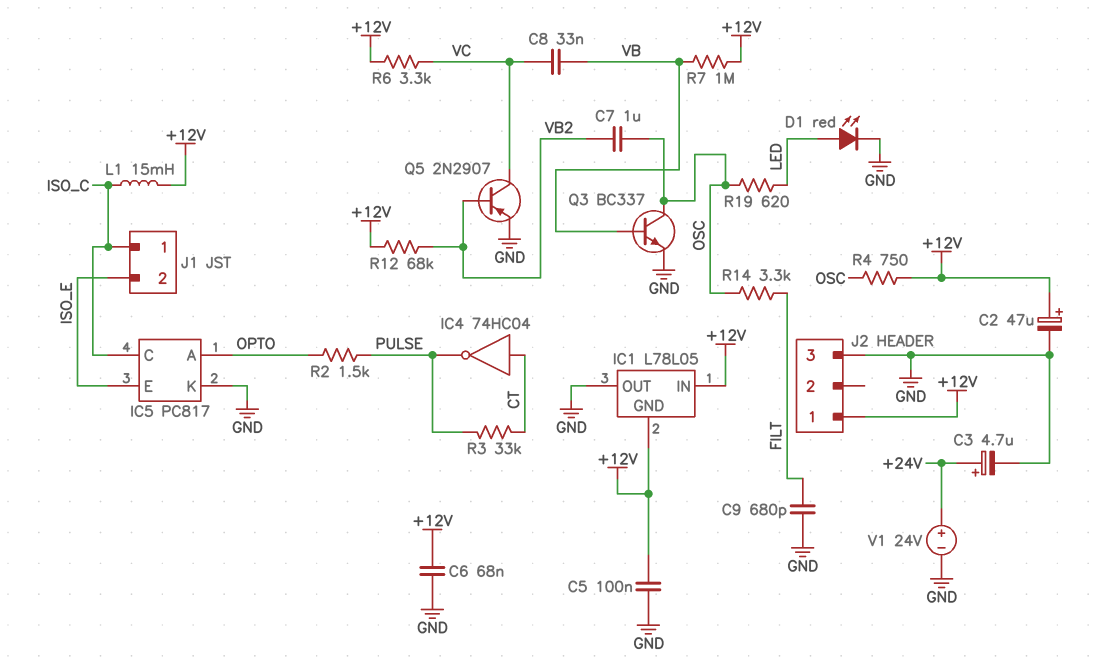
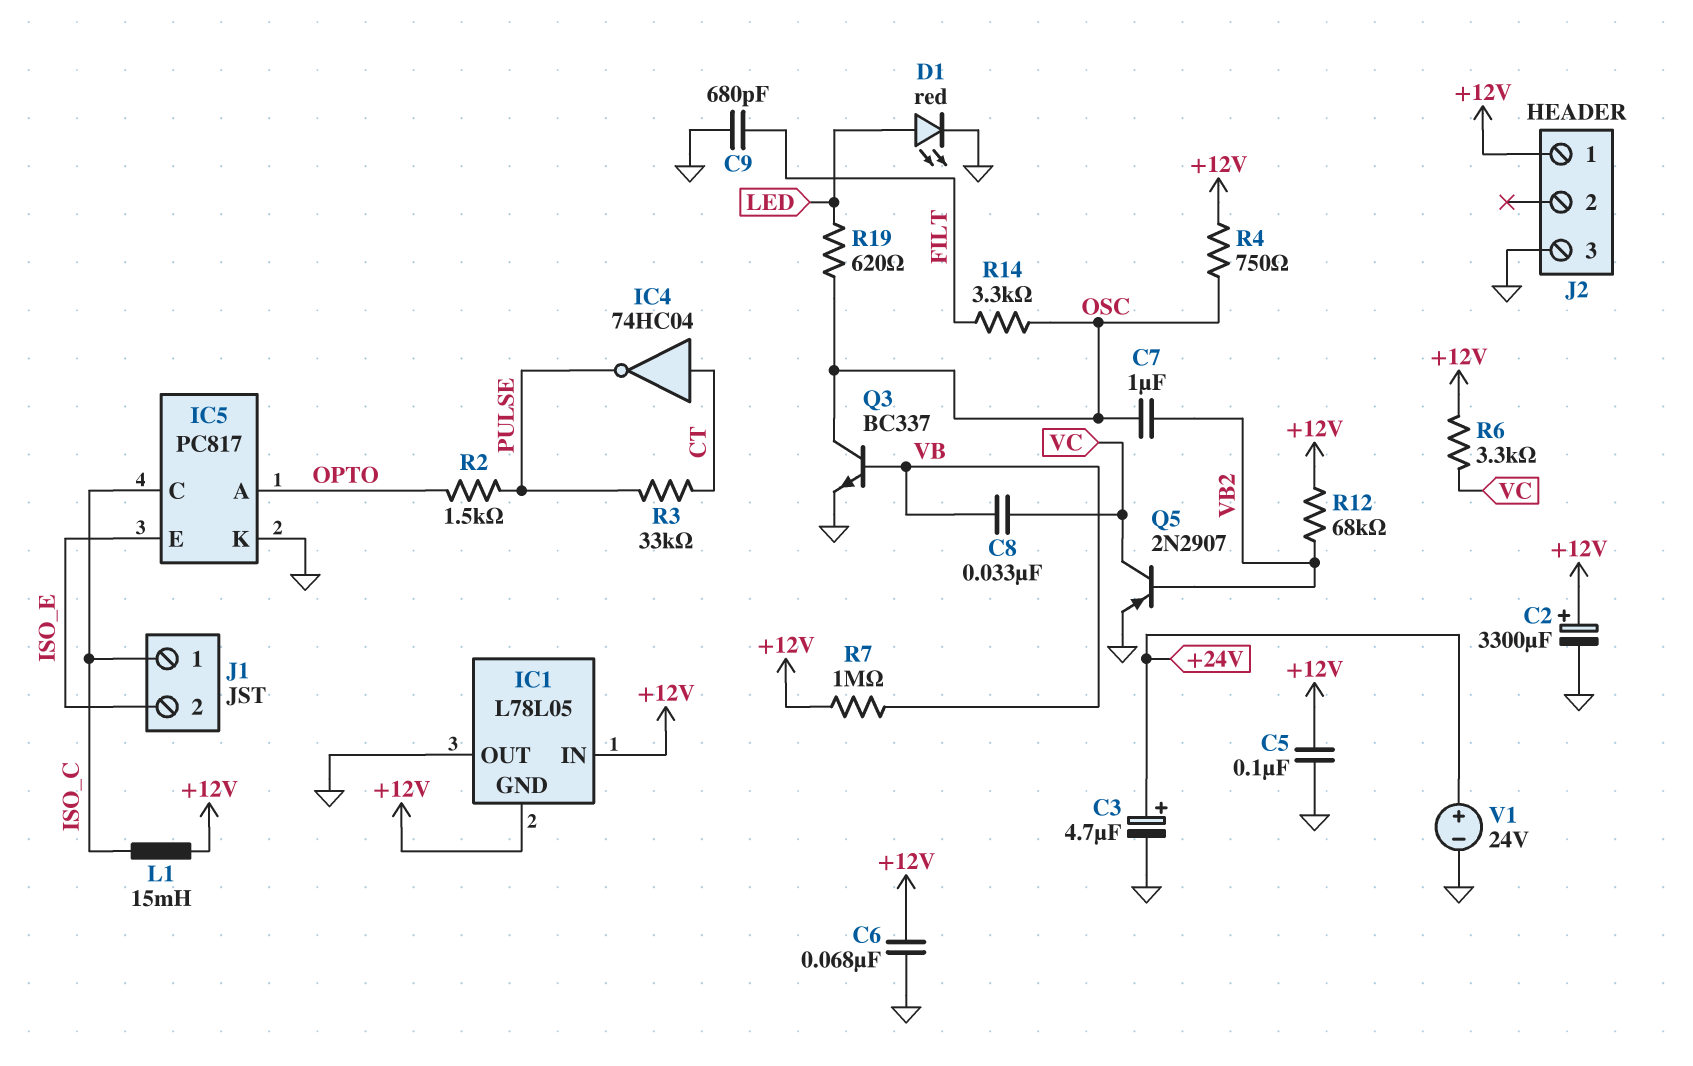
C2: 47uF (plus +12V, minus GND) -> 3300uF (plus +12V, minus GND)

